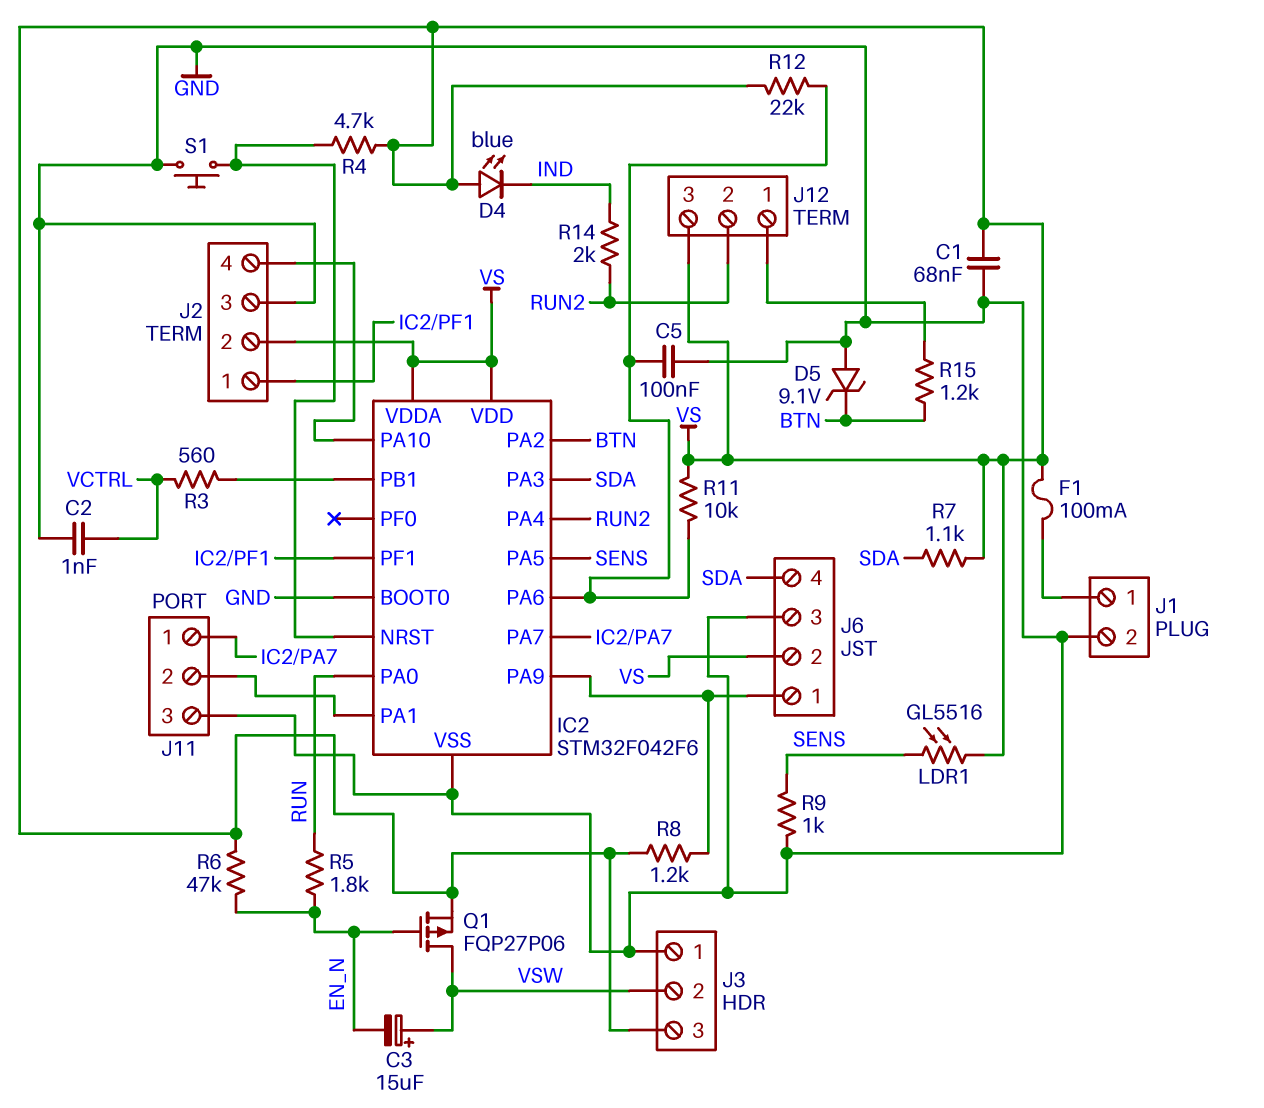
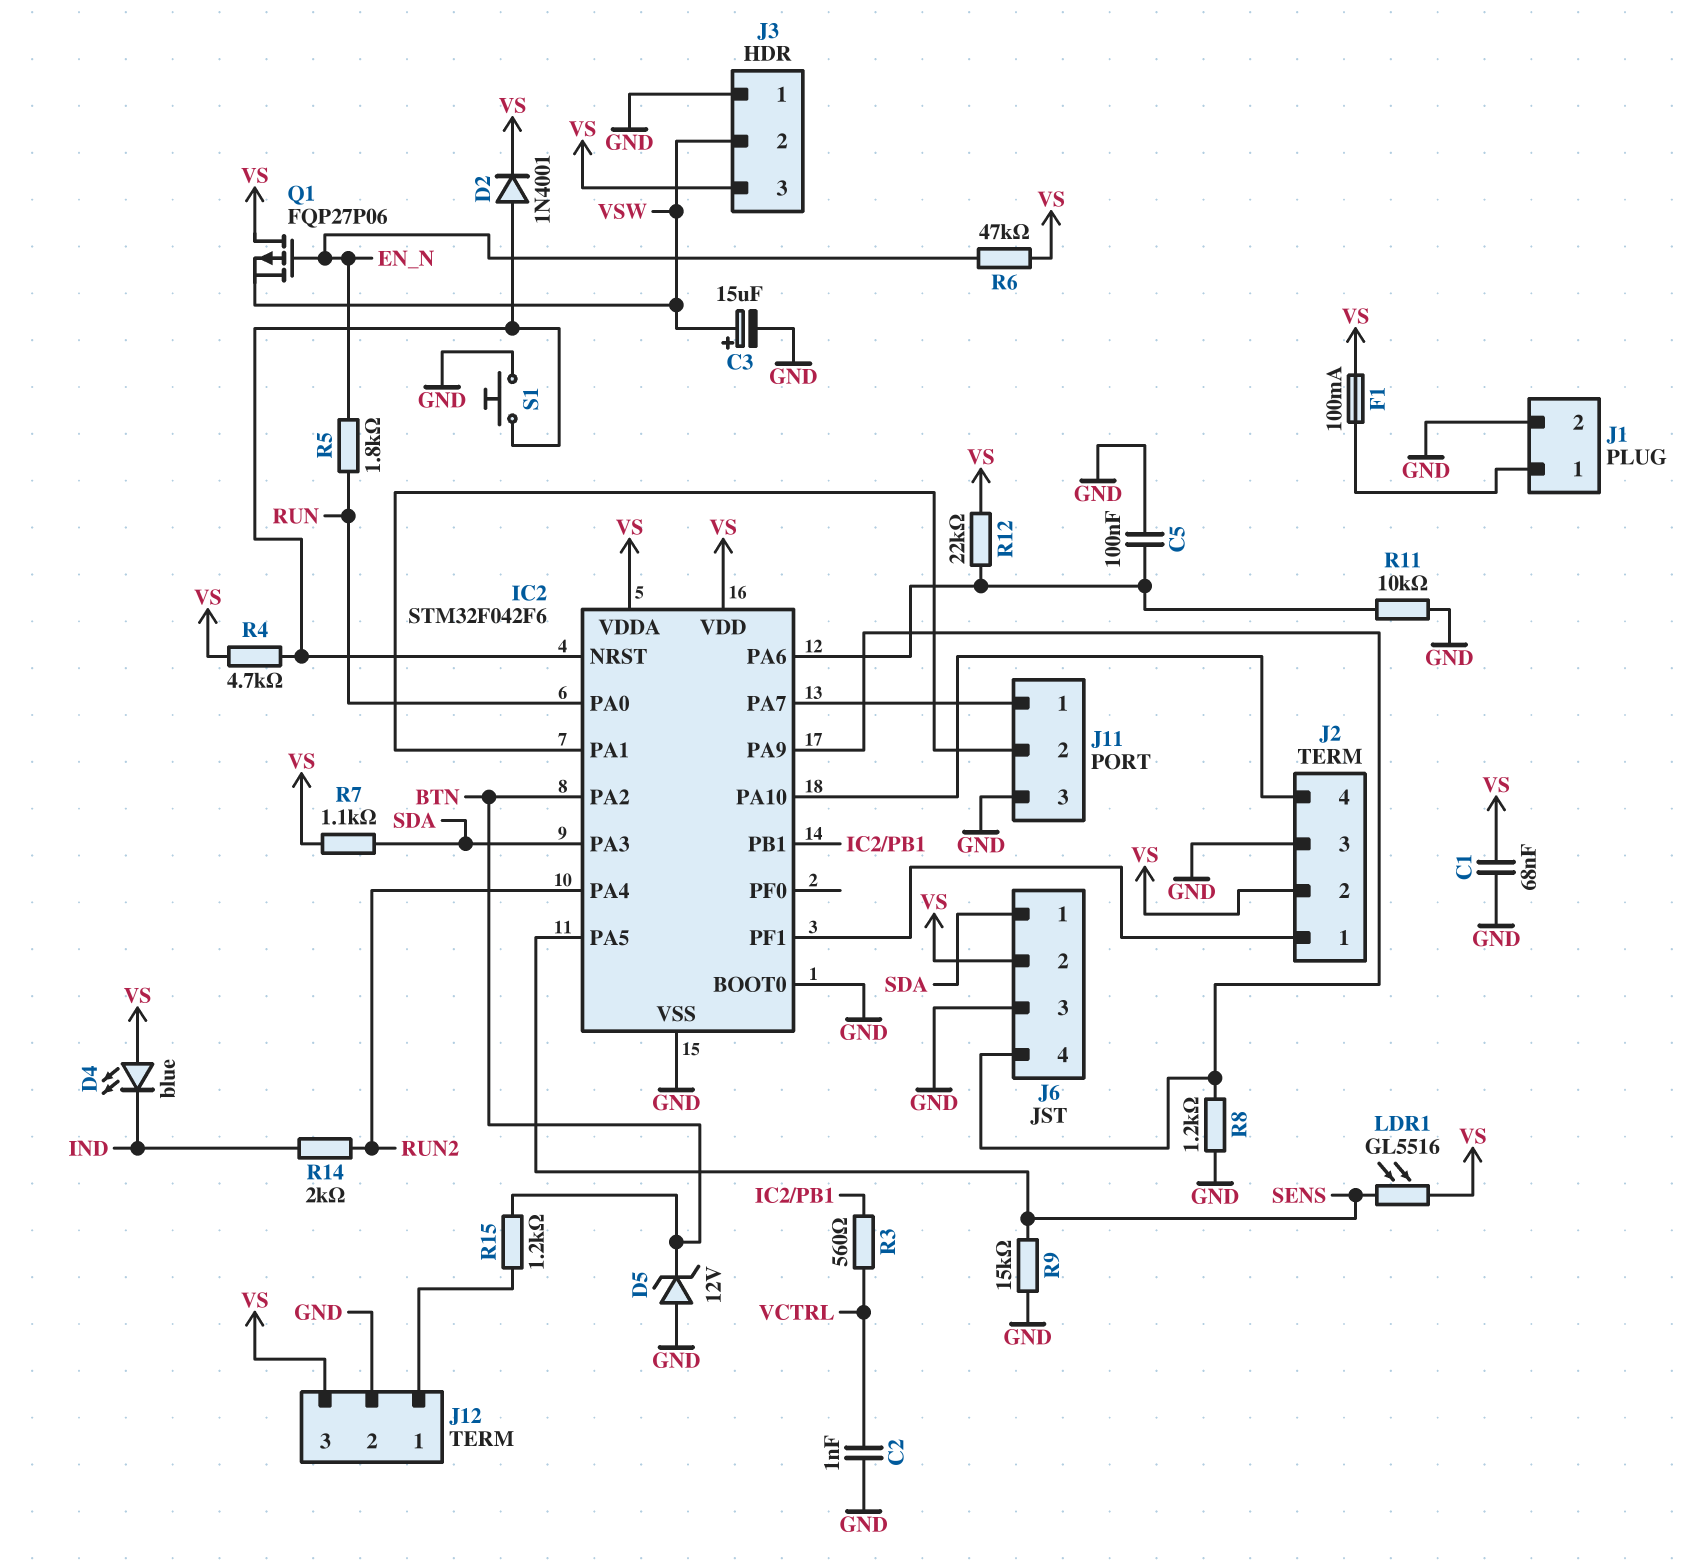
C3: 15uF (plus VSW, minus EN_N) -> 15uF (plus VSW, minus GND)
D2: none -> diode 1N4001 (A IC2/NRST, K VS)
D5: zener 9.1V (A GND, K BTN) -> zener 12V (A GND, K BTN)
J6 pin 1: IC2/PA9 -> SDA
J6 pin 4: SDA -> IC2/PA9
J12 pin 2: RUN2 -> GND
Q1: PMOS FQP27P06 (G EN_N, D VSW, S VS) -> PMOS FQP27P06 (G EN_N, D VS, S VSW)
R8: 1.2k (IC2/PA9, VS) -> 1.2k (GND, IC2/PA9)
R9: 1k (GND, SENS) -> 15k (GND, SENS)
R11: 10k (IC2/PA6, VS) -> 10k (GND, IC2/PA6)

